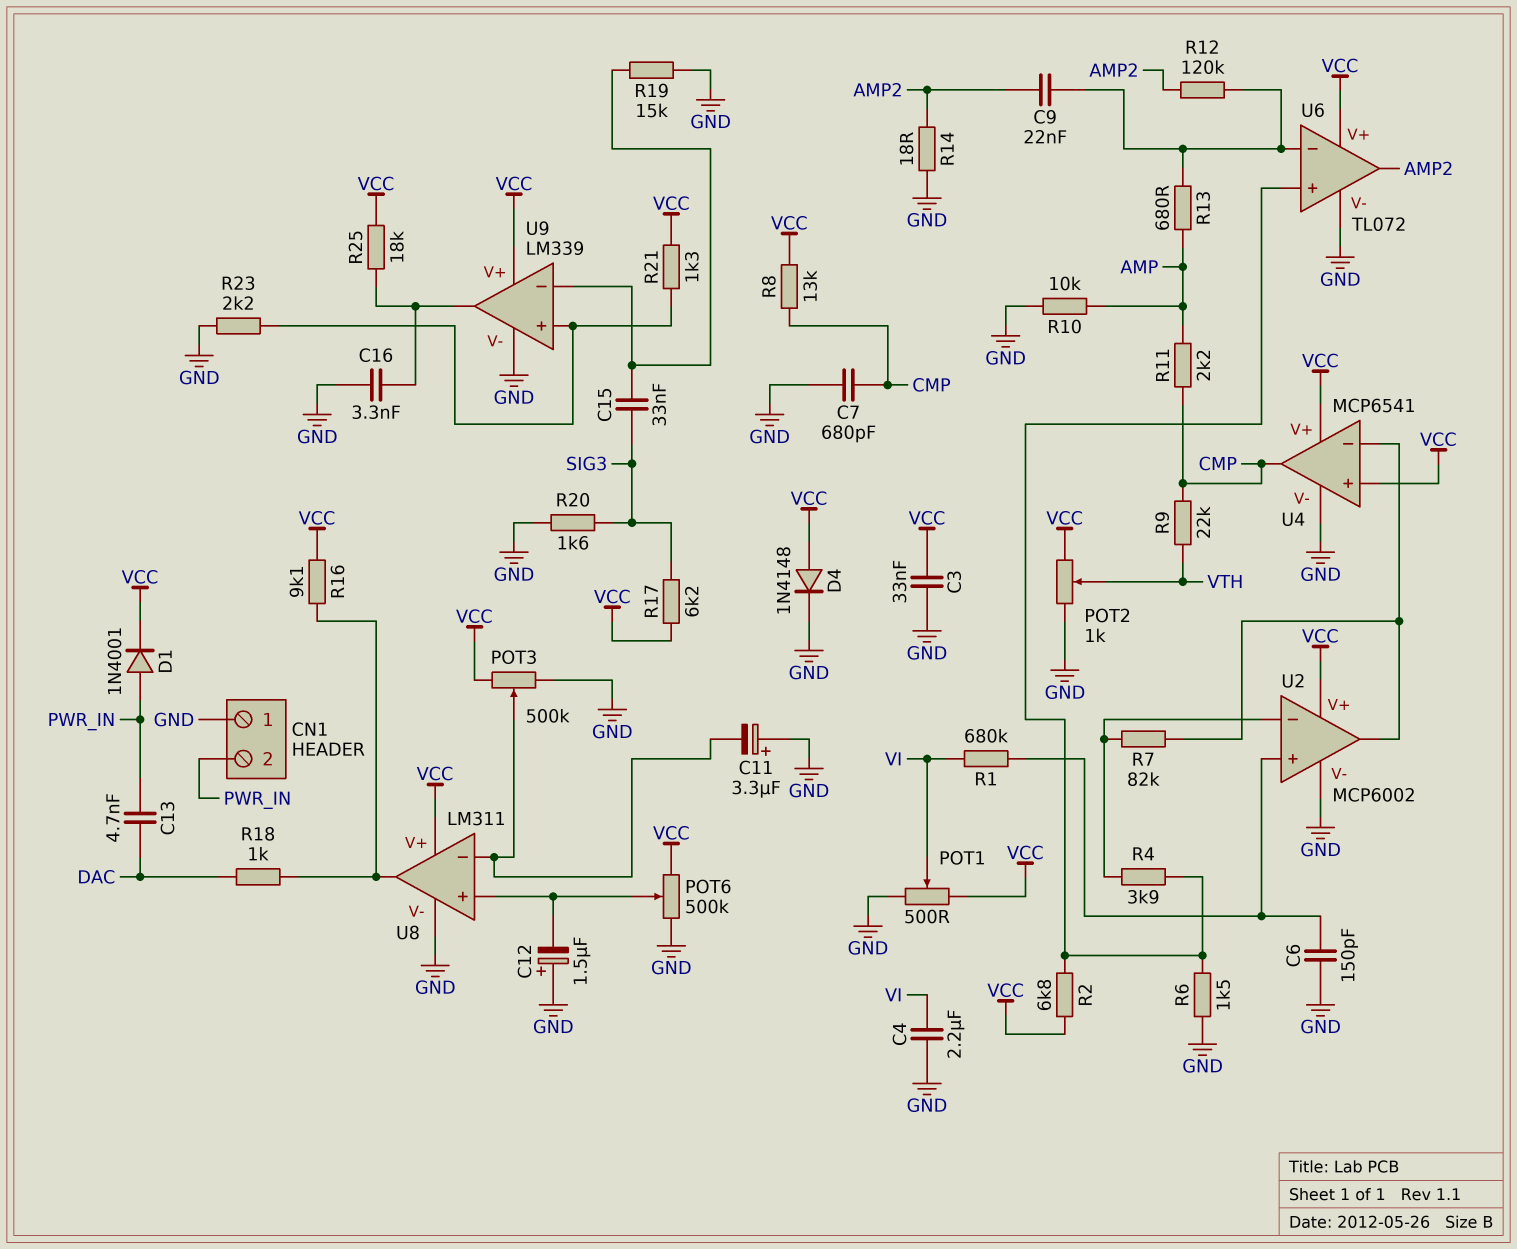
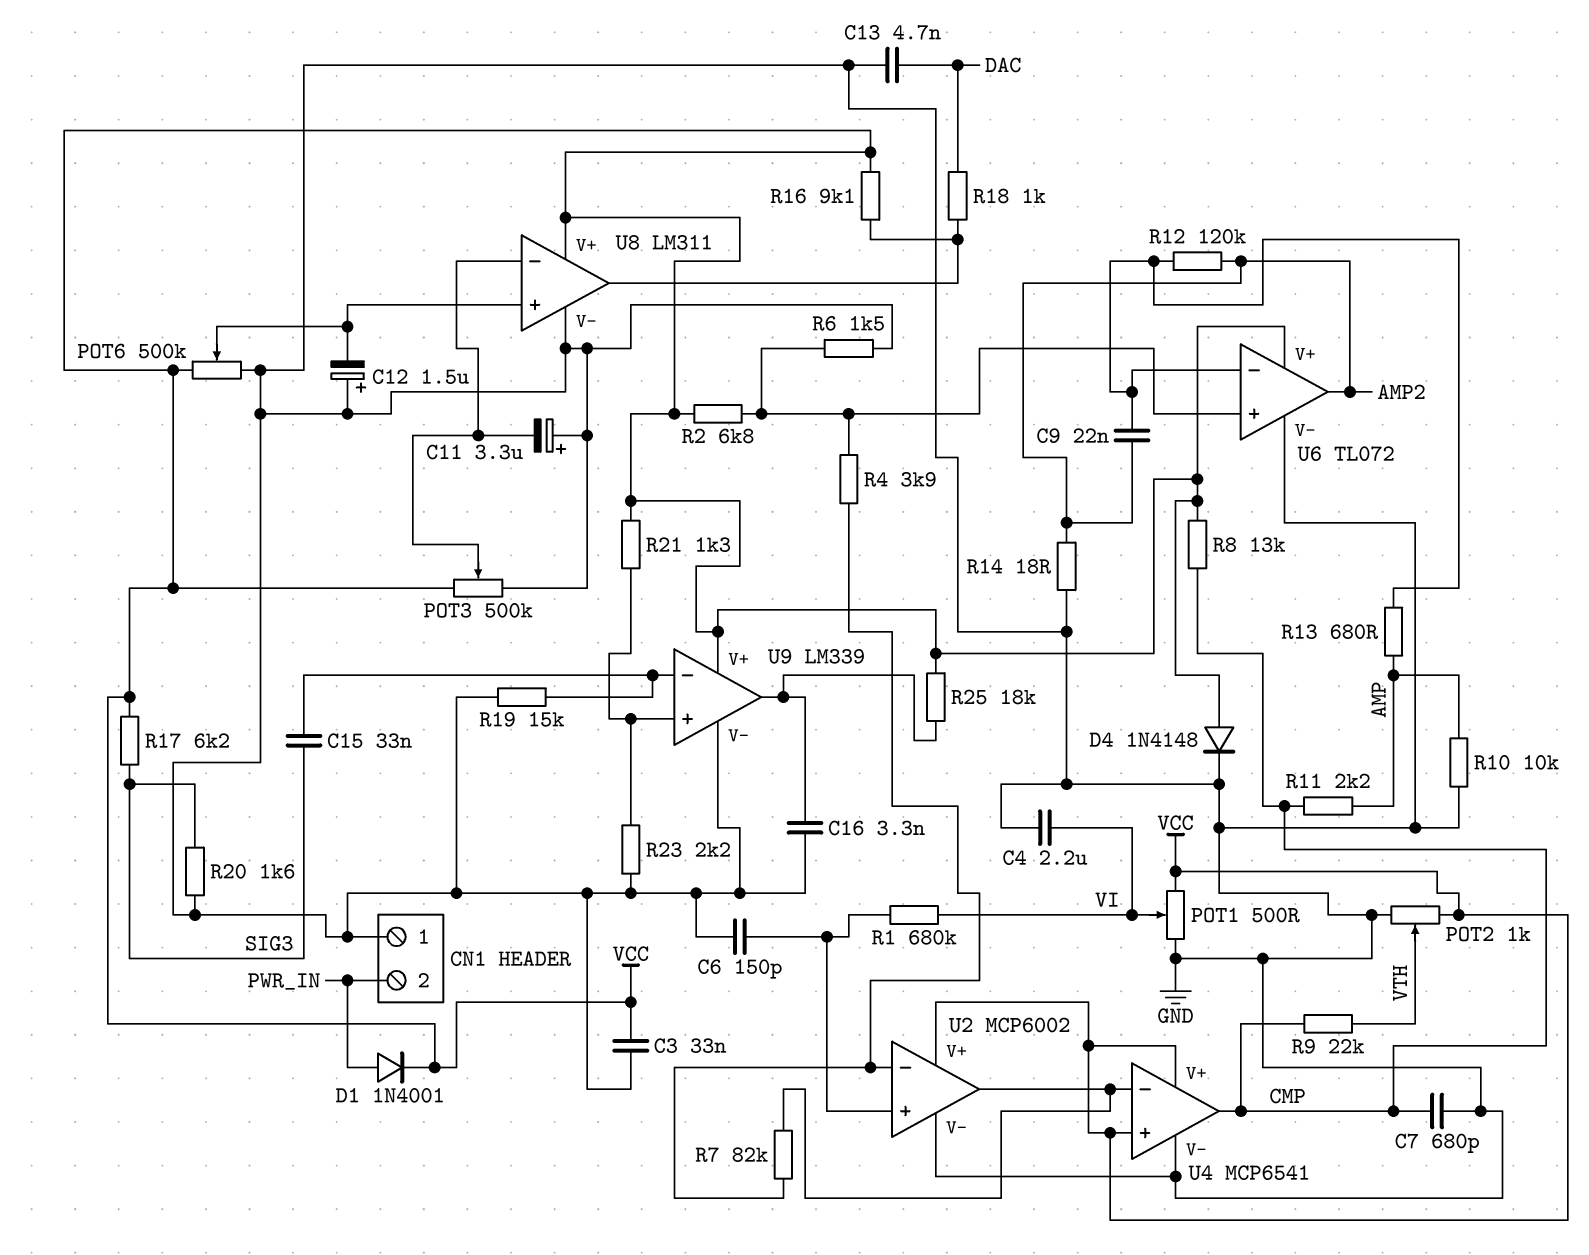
C13: 4.7nF (DAC, PWR_IN) -> 4.7nF (DAC, GND)

